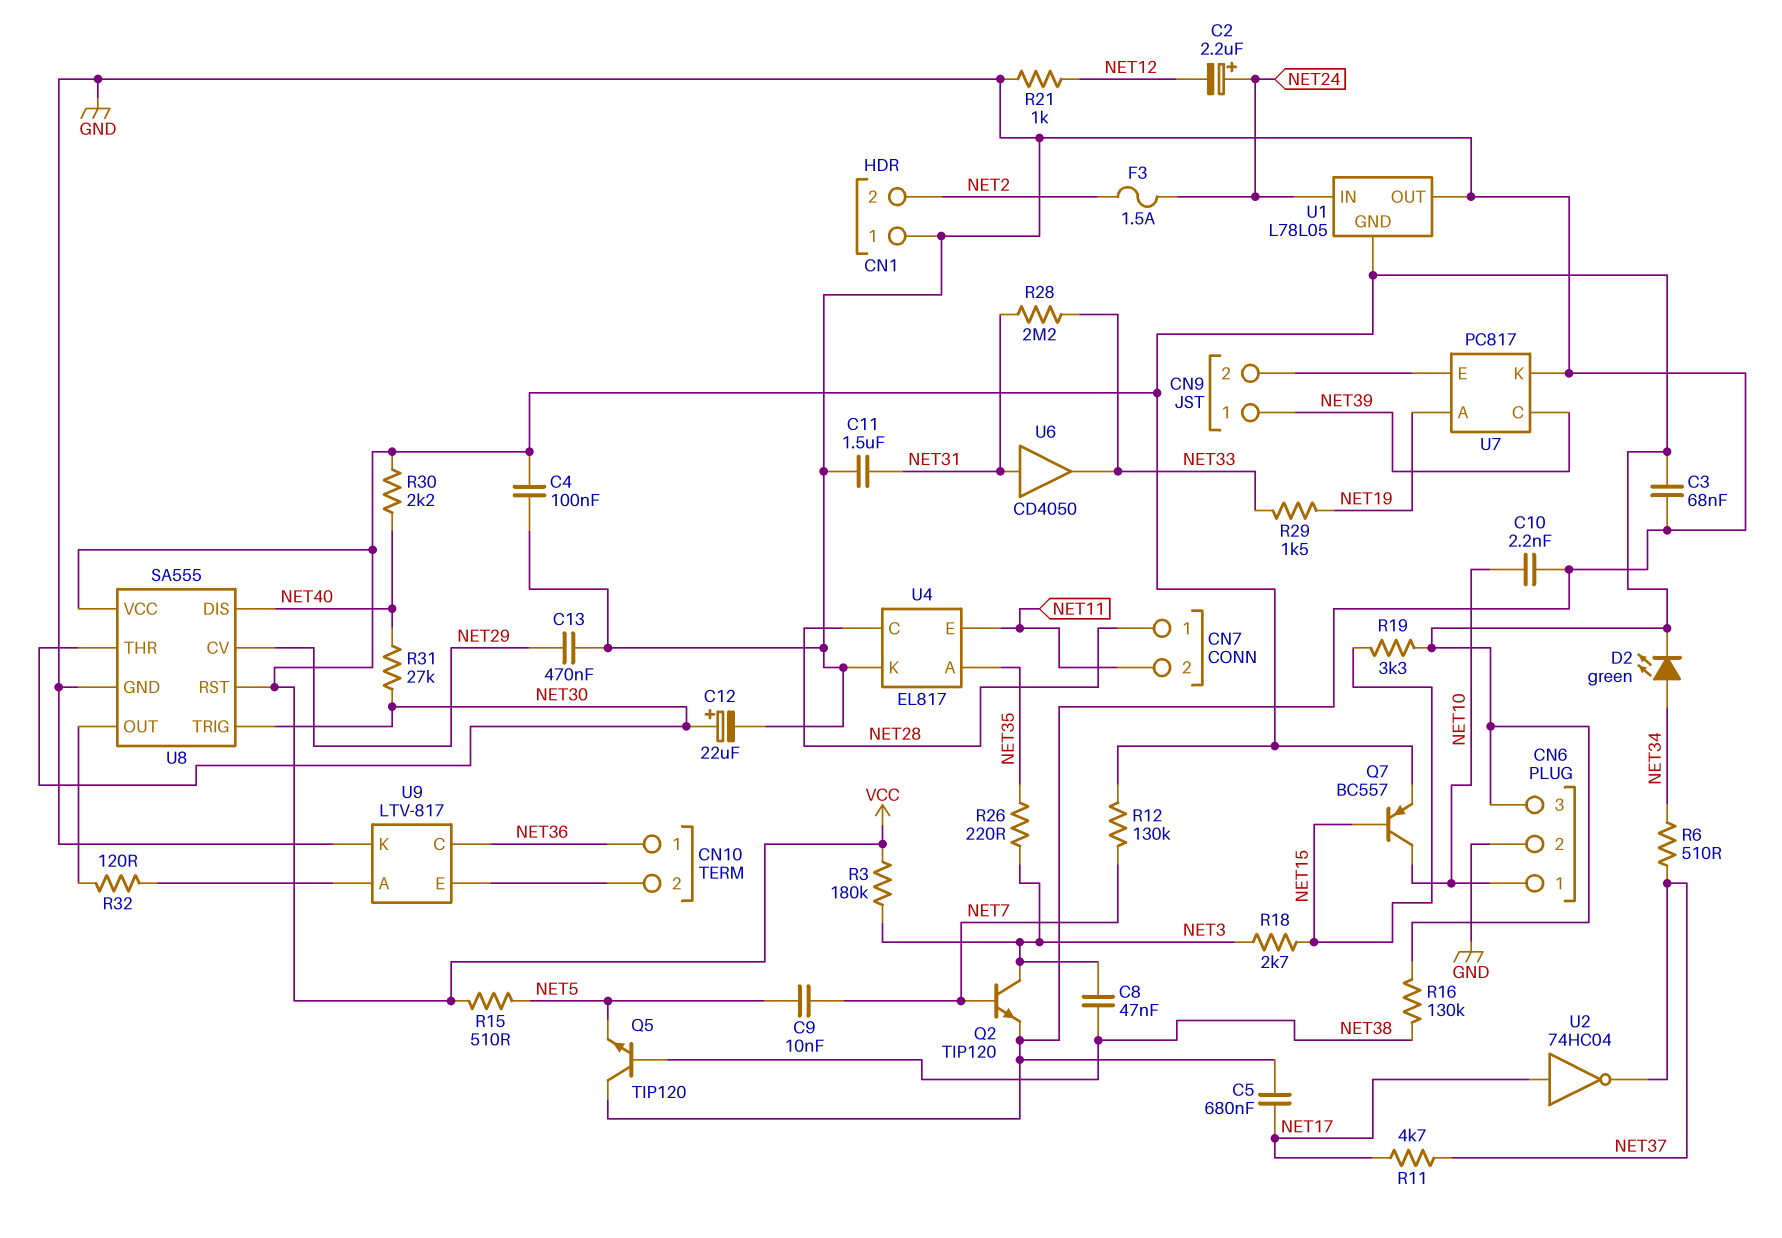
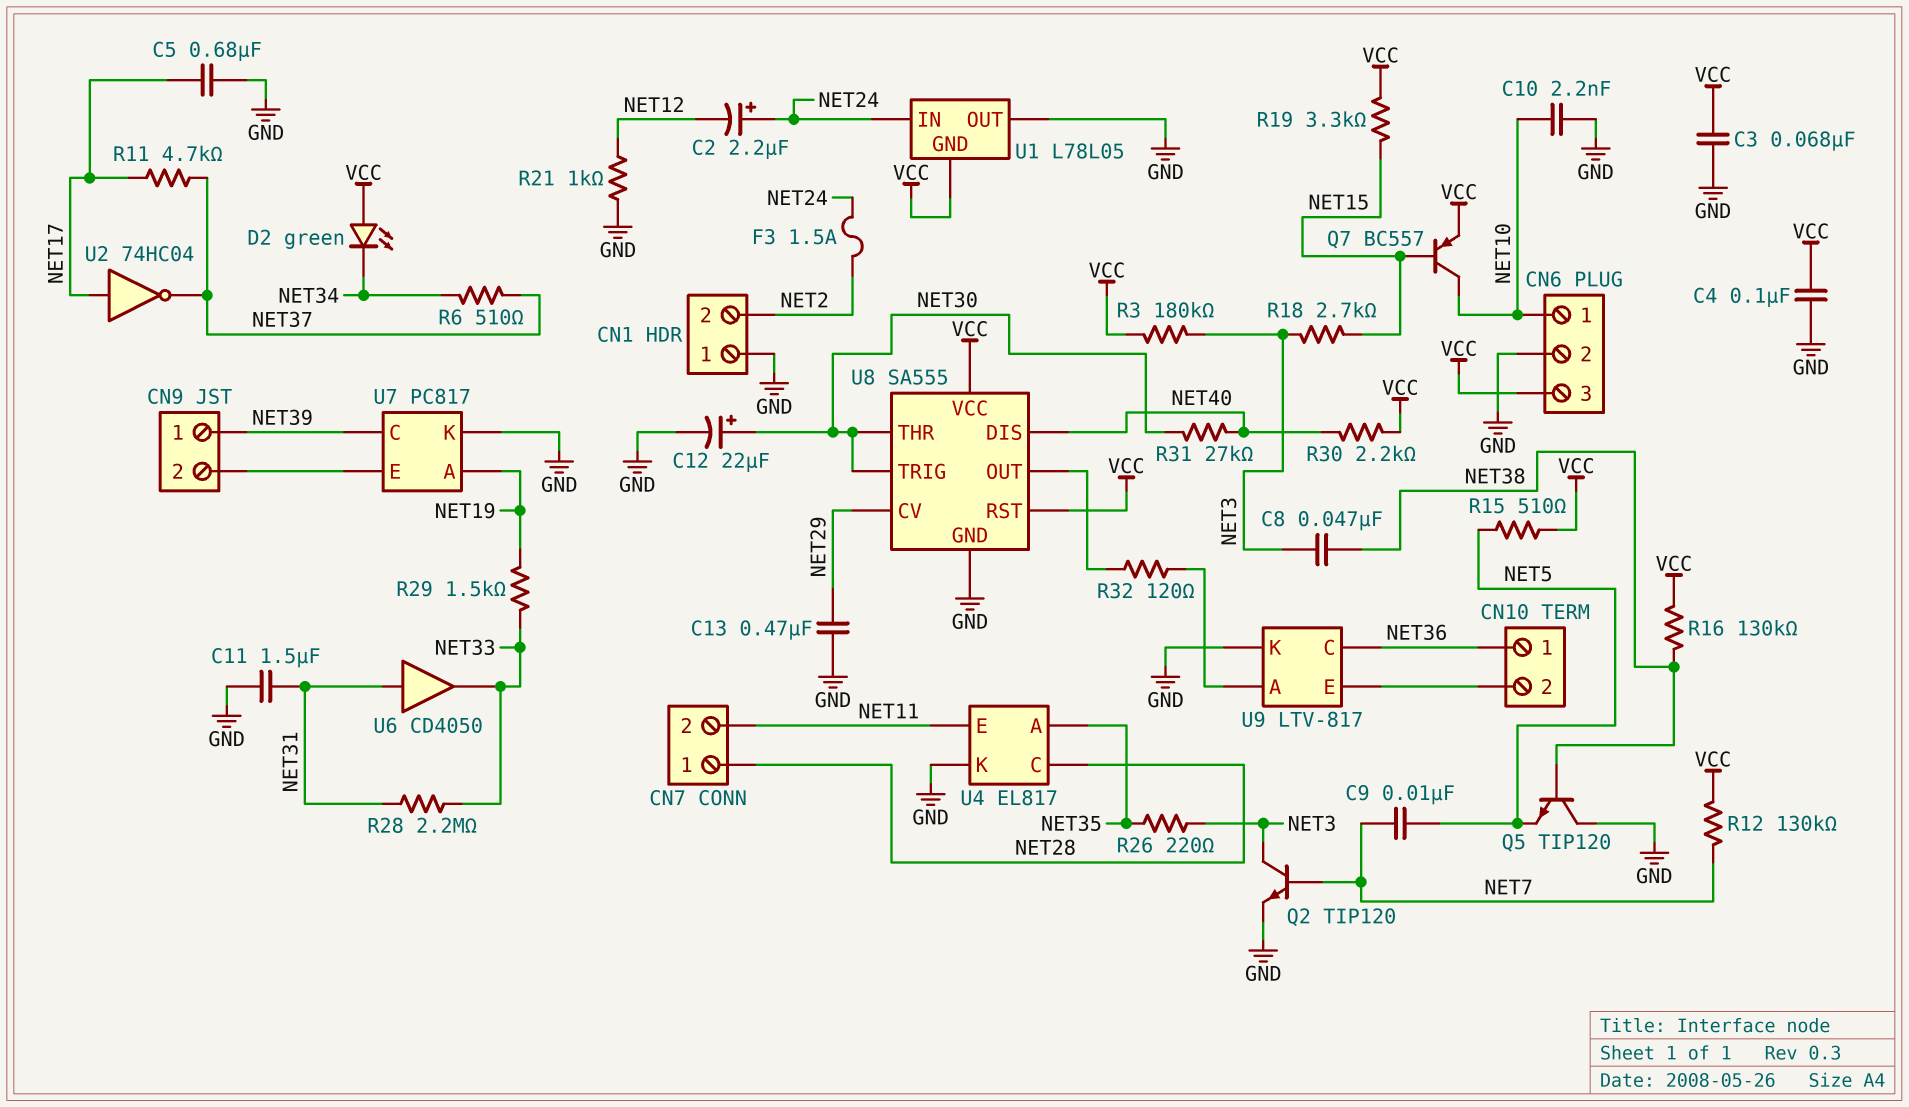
D2: LED green (A NET34, K VCC) -> LED green (A VCC, K NET34)

